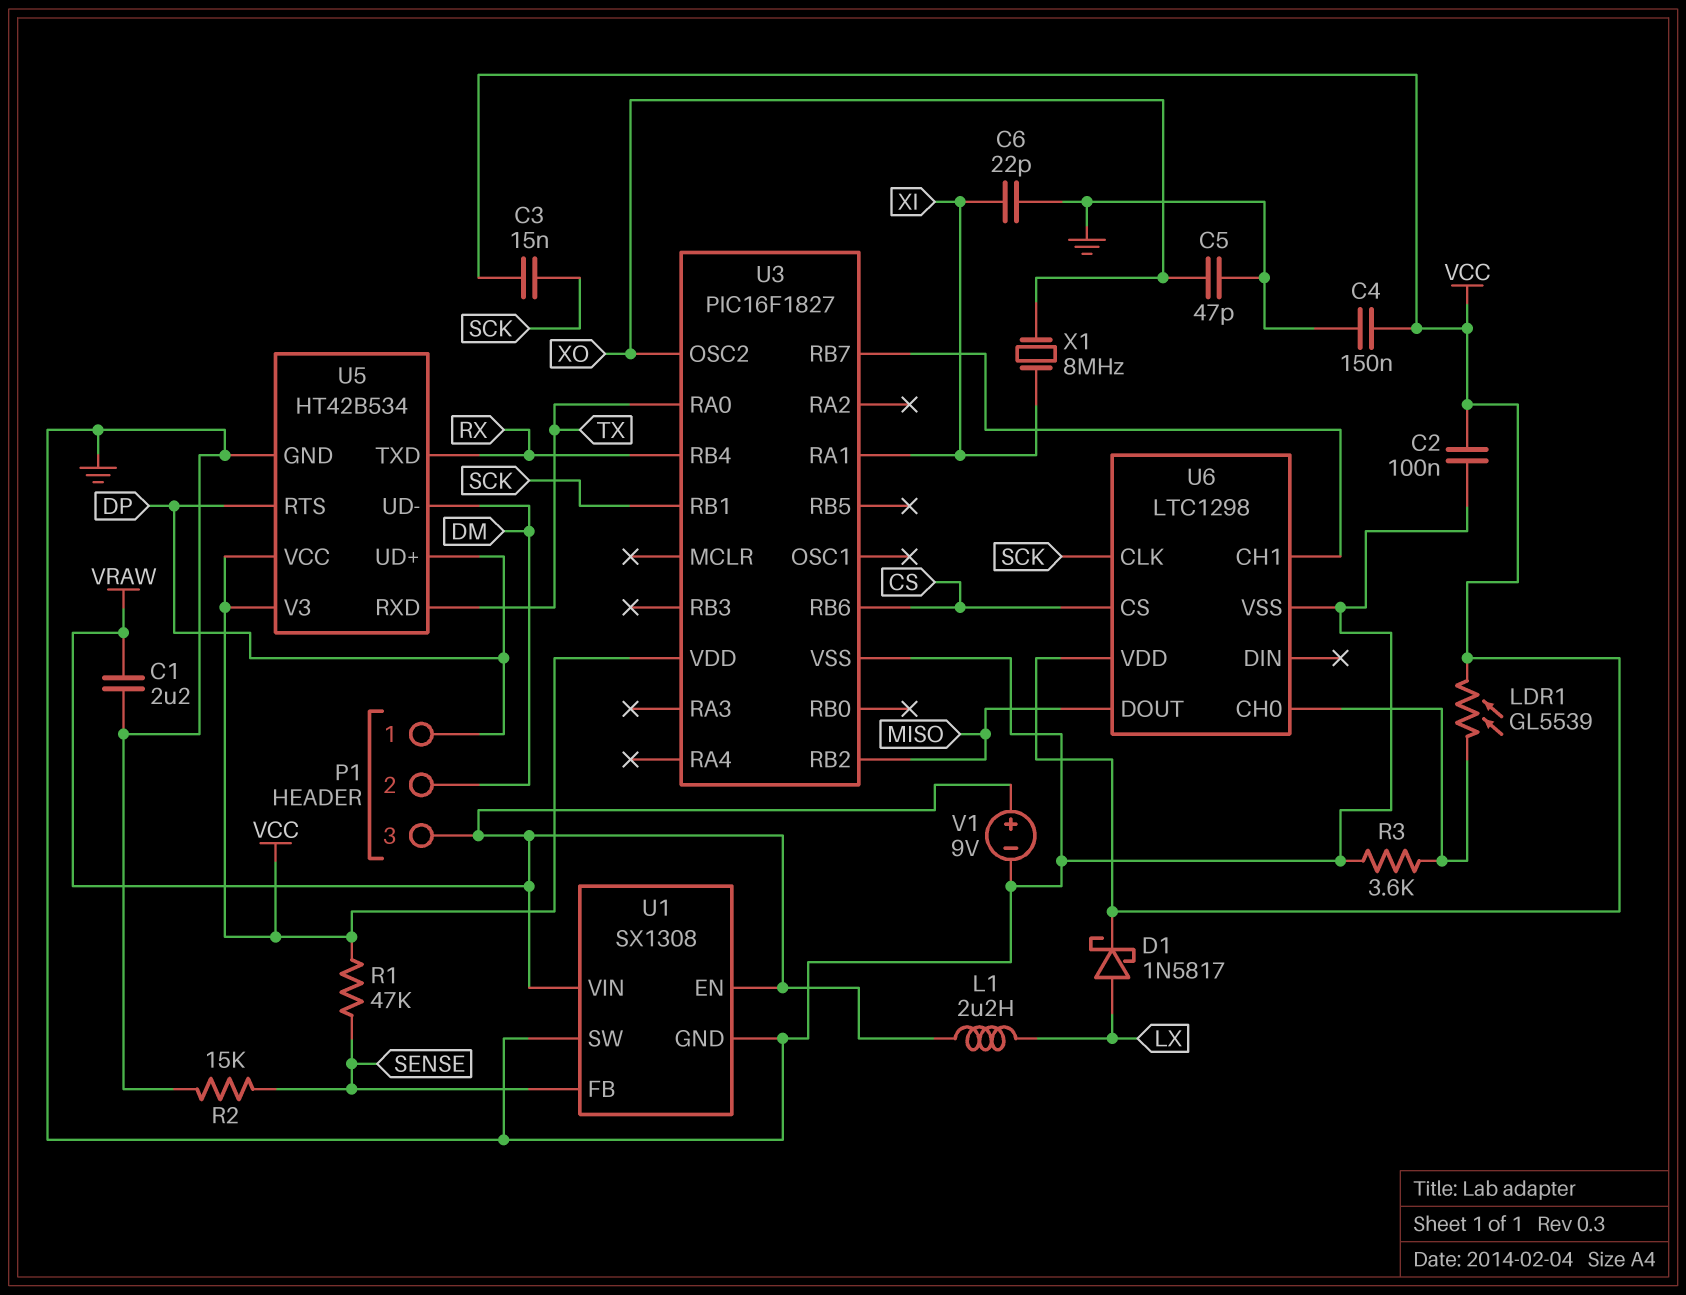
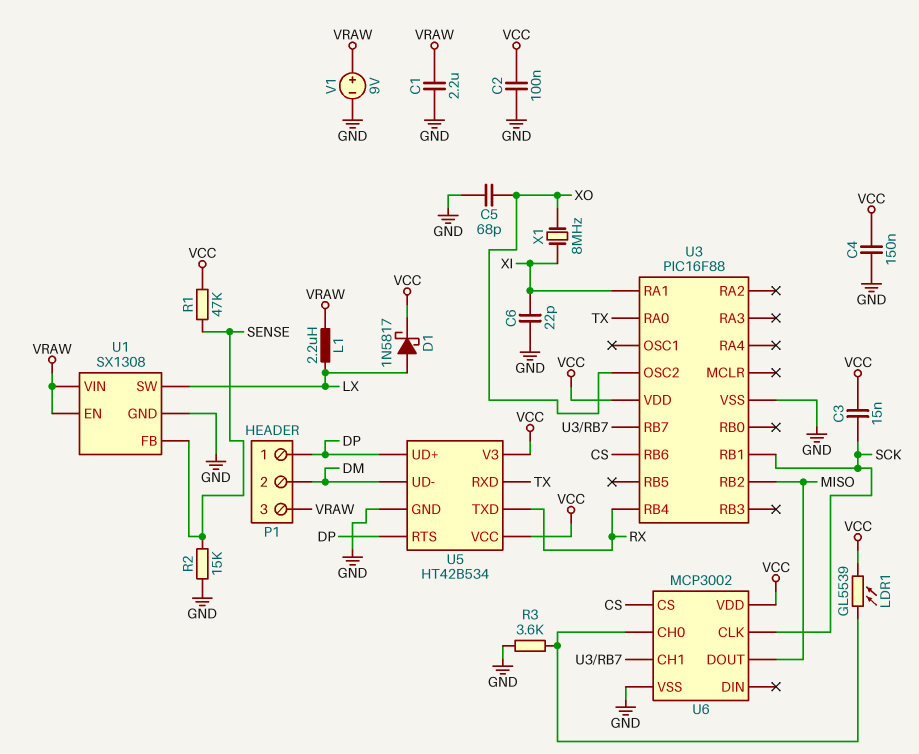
C5: 47pF (GND, XO) -> 68pF (GND, XO)
U1 pin SW: GND -> LX
U3: PIC16F1827 -> PIC16F88
U6: LTC1298 -> MCP3002

